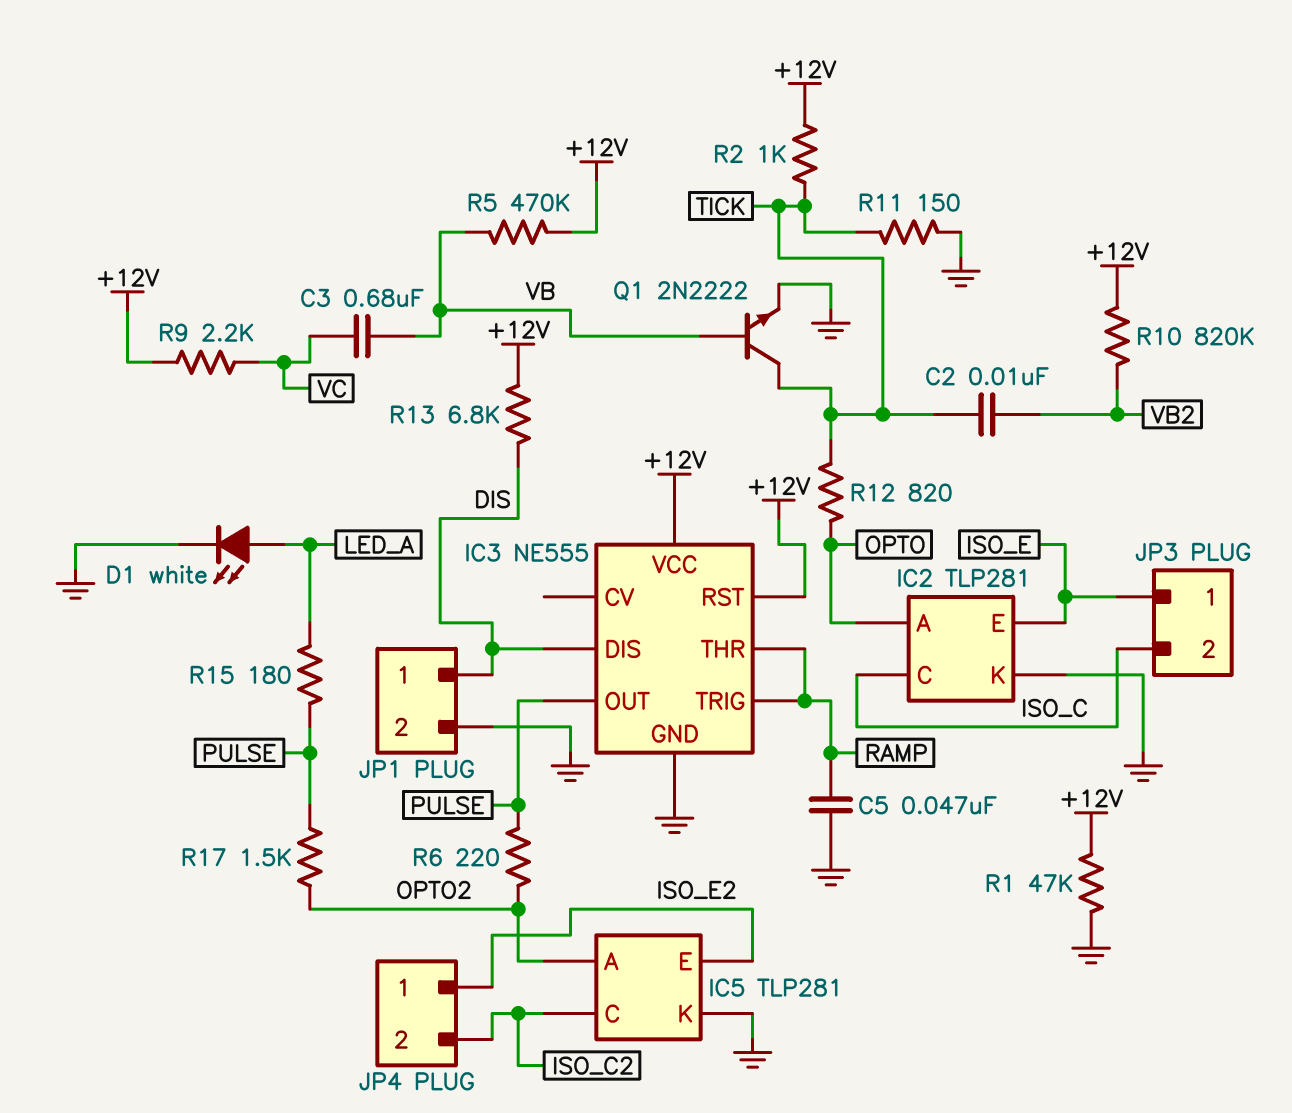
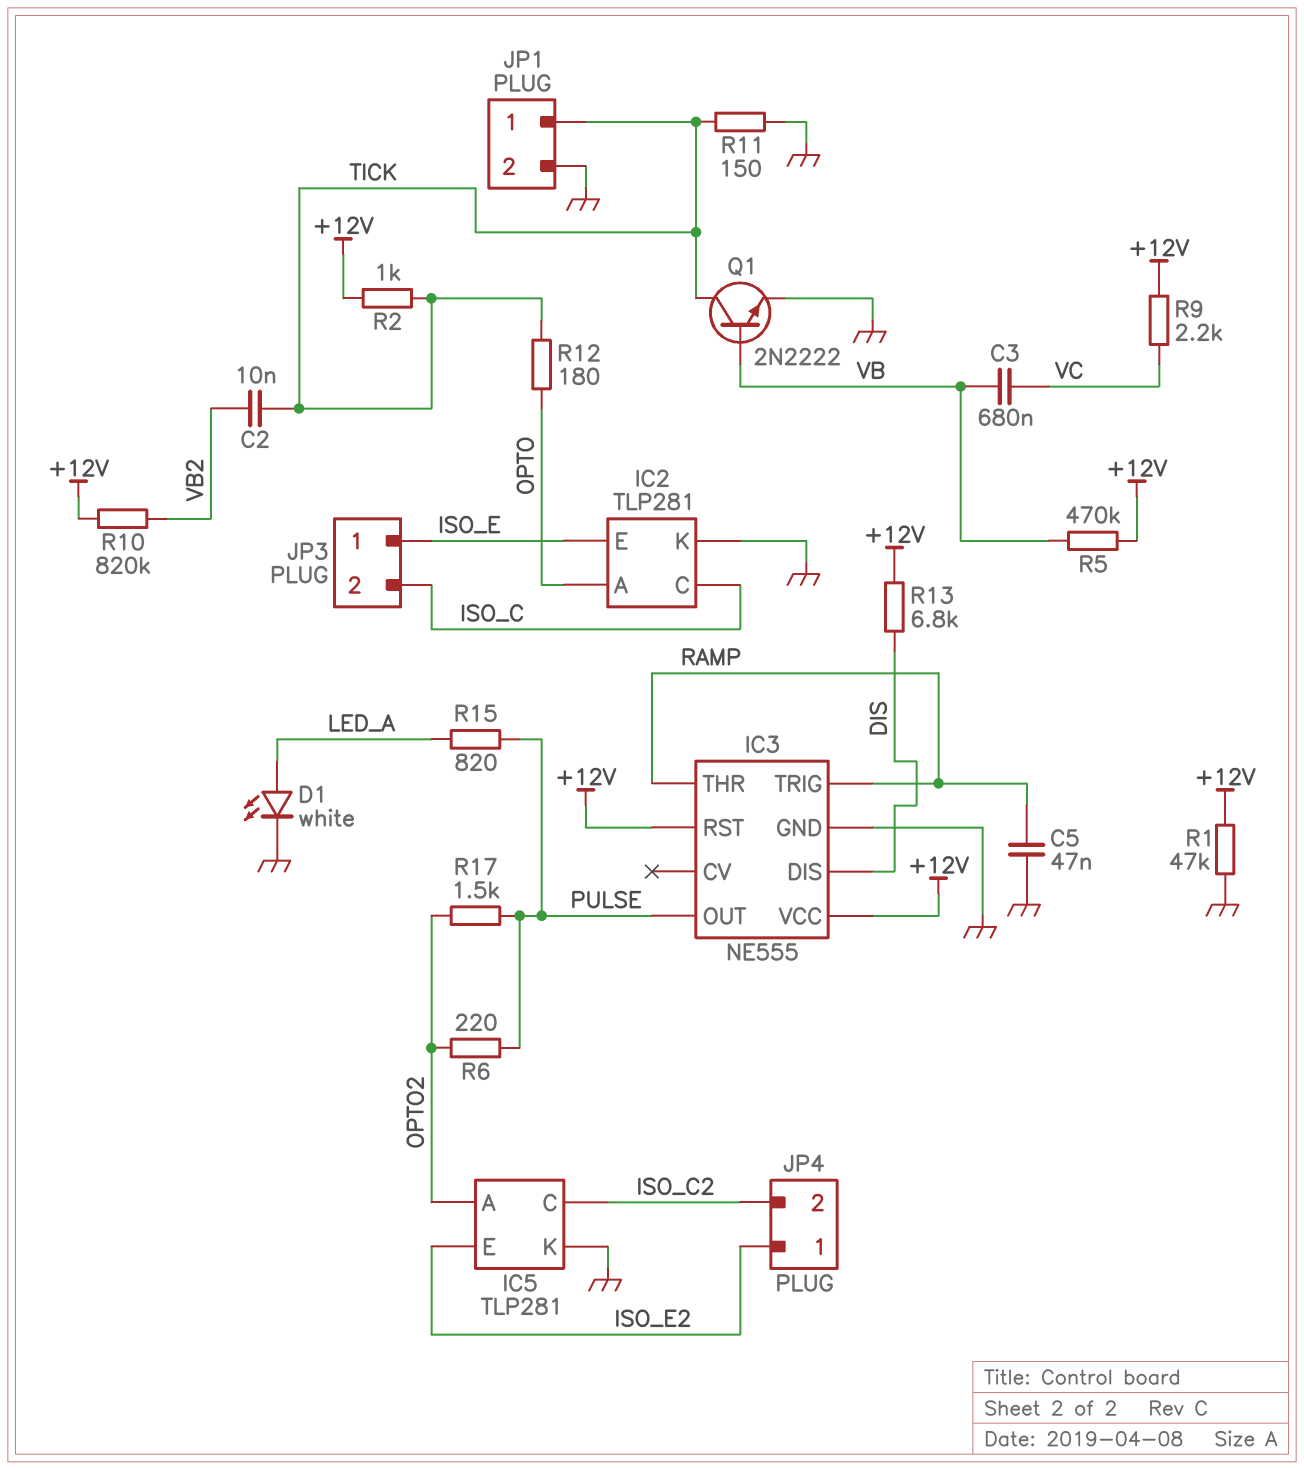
JP1 pin 1: DIS -> TICK
R12: 820 (OPTO, TICK) -> 180 (OPTO, TICK)
R15: 180 (LED_A, PULSE) -> 820 (LED_A, PULSE)

